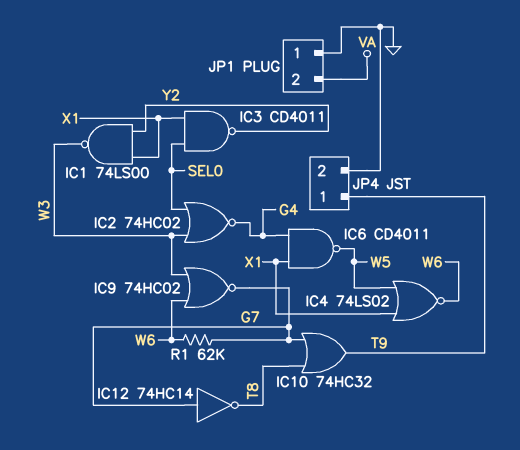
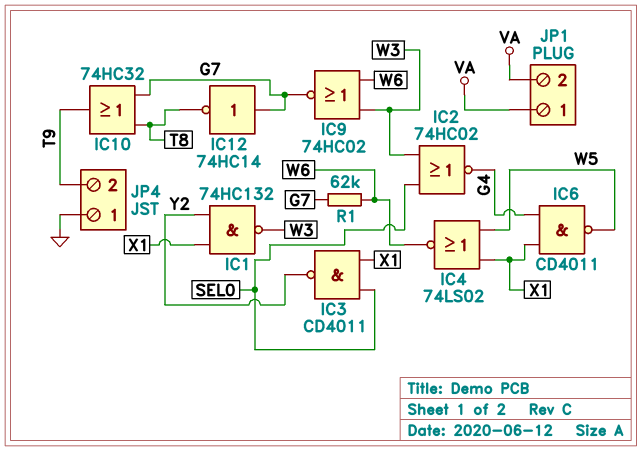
IC1: NAND 74LS00 (in X1, in Y2, out W3) -> NAND 74HC132 (in X1, in Y2, out W3)
JP1 pin 1: GND -> VA
JP4 pin 1: T9 -> GND
JP4 pin 2: GND -> T9

